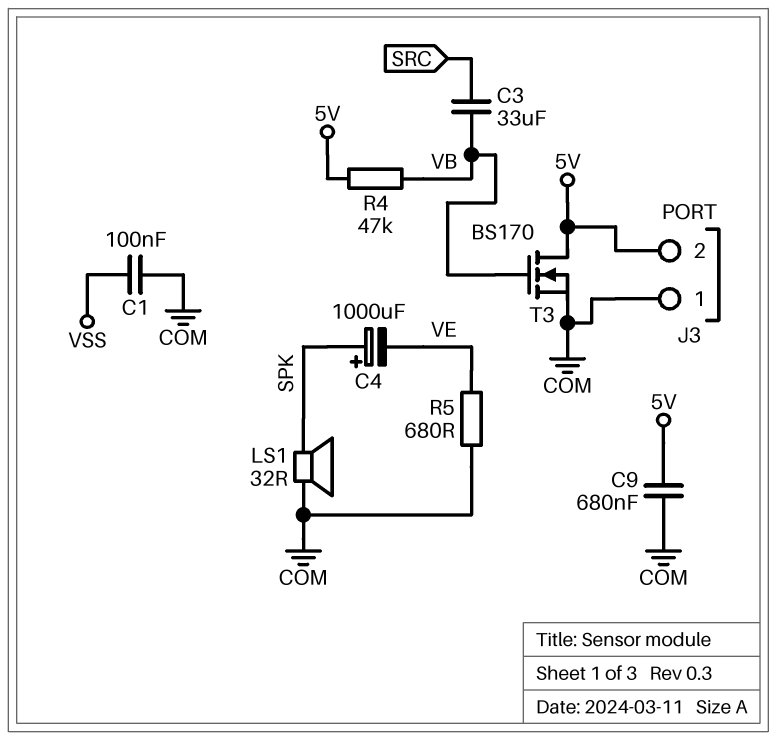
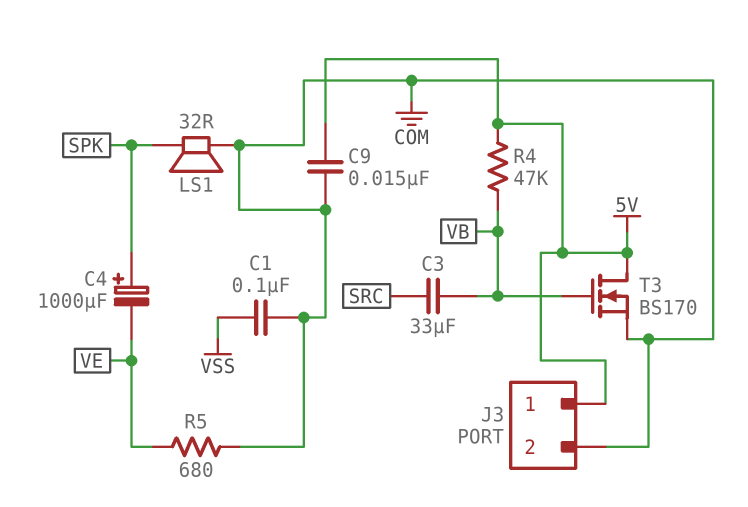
C9: 680nF (5V, COM) -> 15nF (5V, COM)
J3 pin 1: COM -> 5V
J3 pin 2: 5V -> COM

